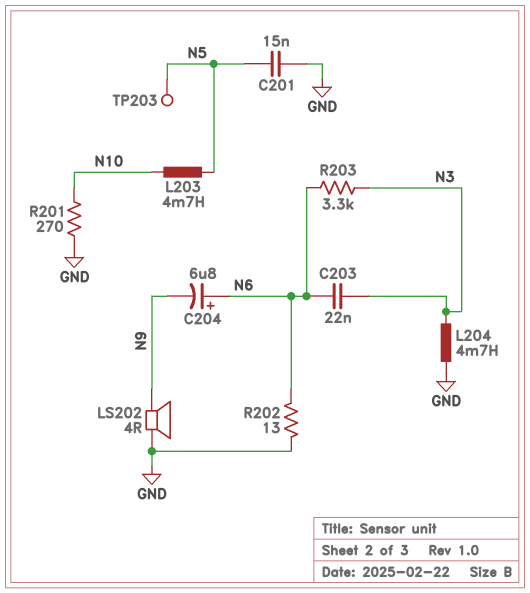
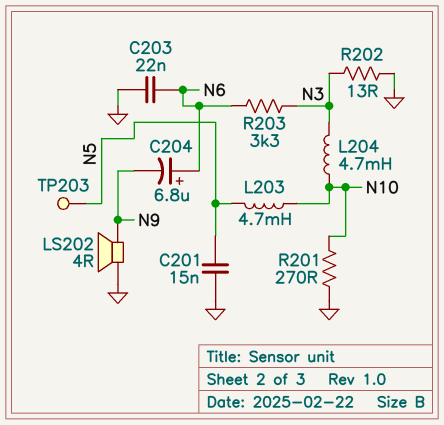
C203: 22nF (N3, N6) -> 22nF (GND, N6)
L204: 4.7mH (GND, N3) -> 4.7mH (N3, N10)
R202: 13 (GND, N6) -> 13 (GND, N3)

